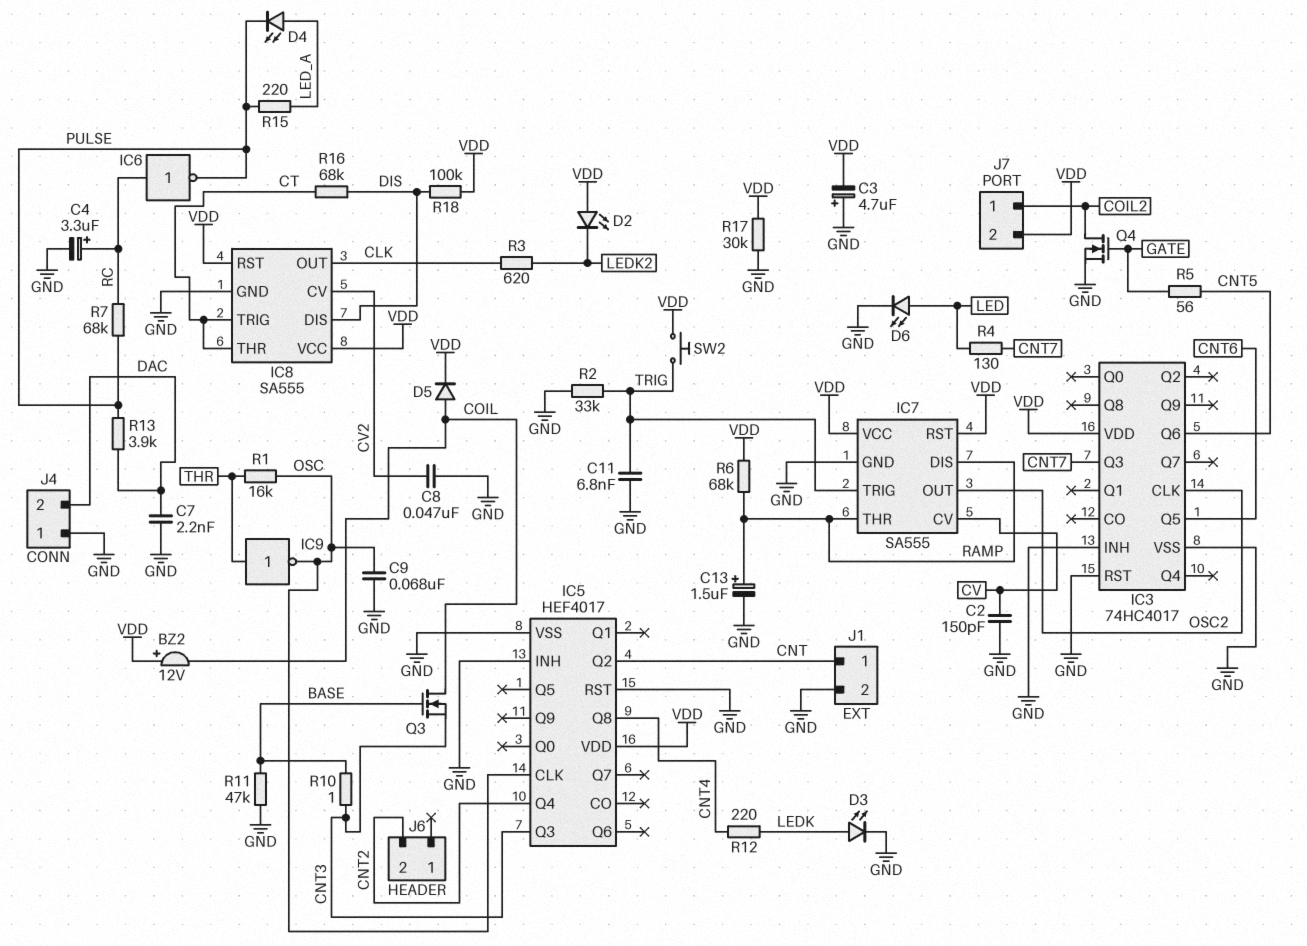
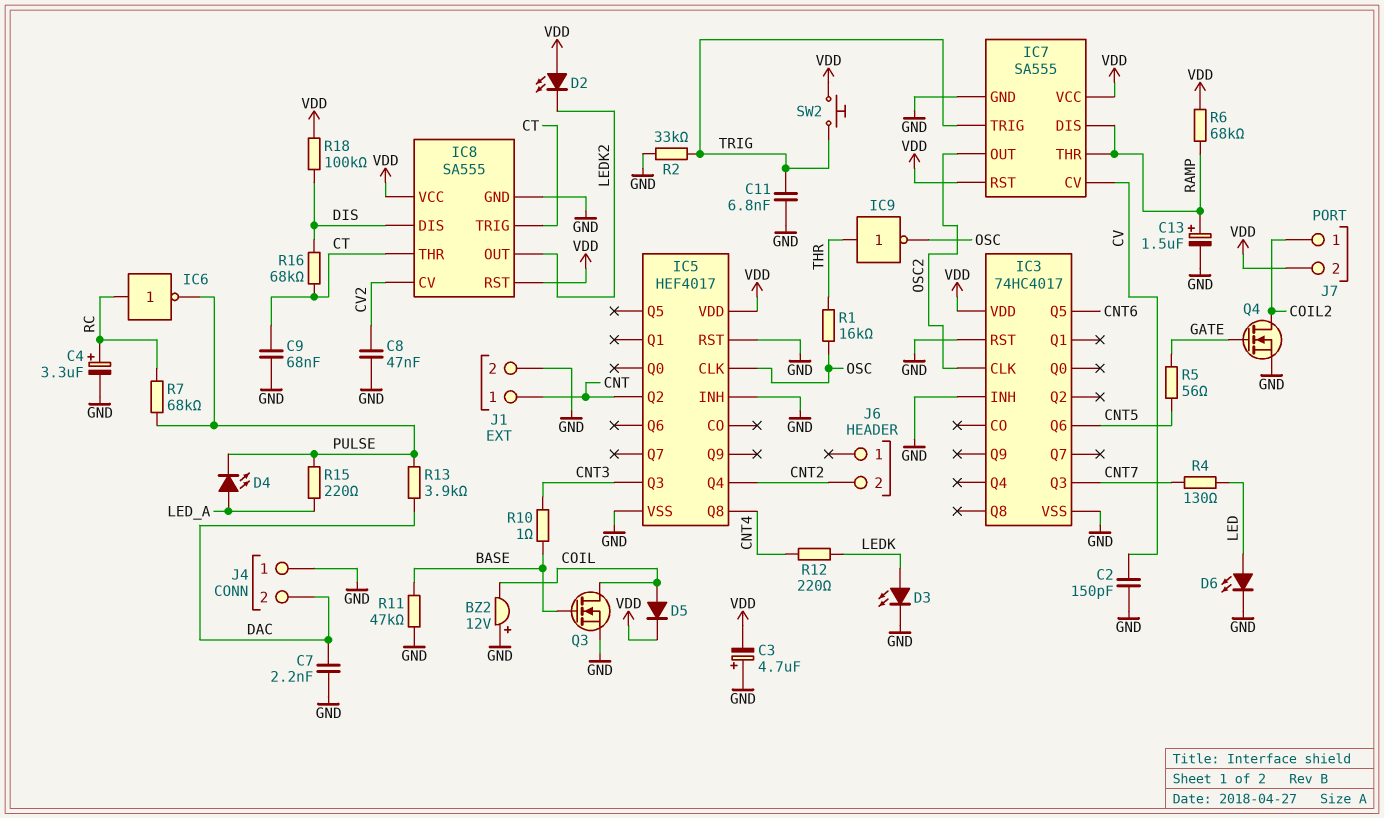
BZ2: buzzer 12V (plus VDD, minus COIL) -> buzzer 12V (plus GND, minus COIL)
C9: 68nF (GND, OSC) -> 68nF (CT, GND)
IC8 pin OUT: CLK -> LEDK2
Q3: NMOS (G BASE, D COIL, S CNT3) -> NMOS (G BASE, D COIL, S GND)
R3: 620 (CLK, LEDK2) -> none
R17: 30k (GND, VDD) -> none

